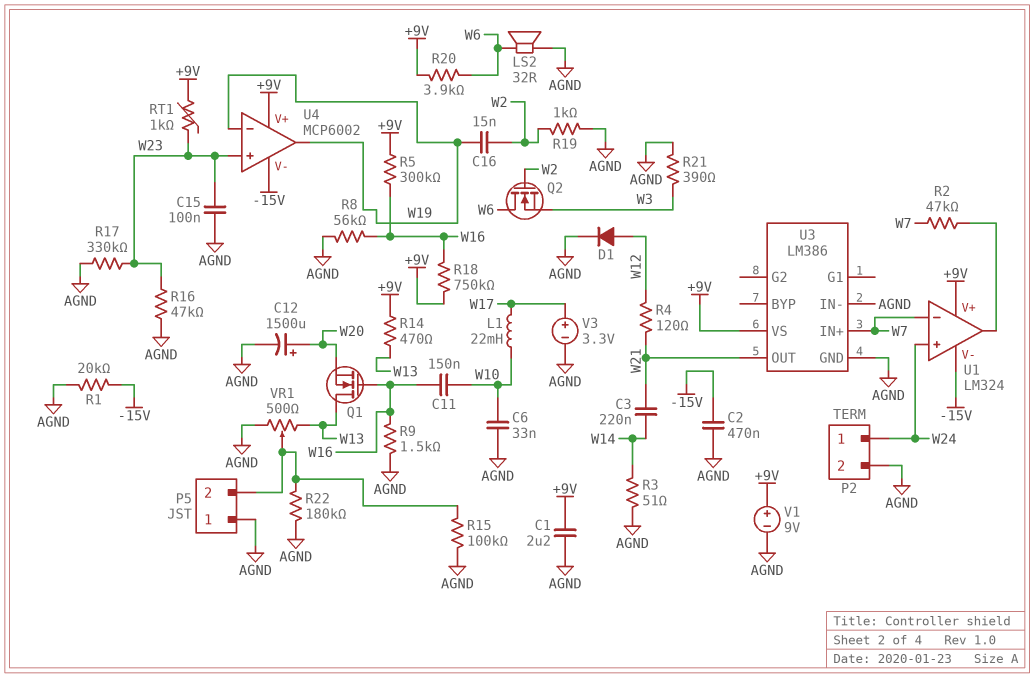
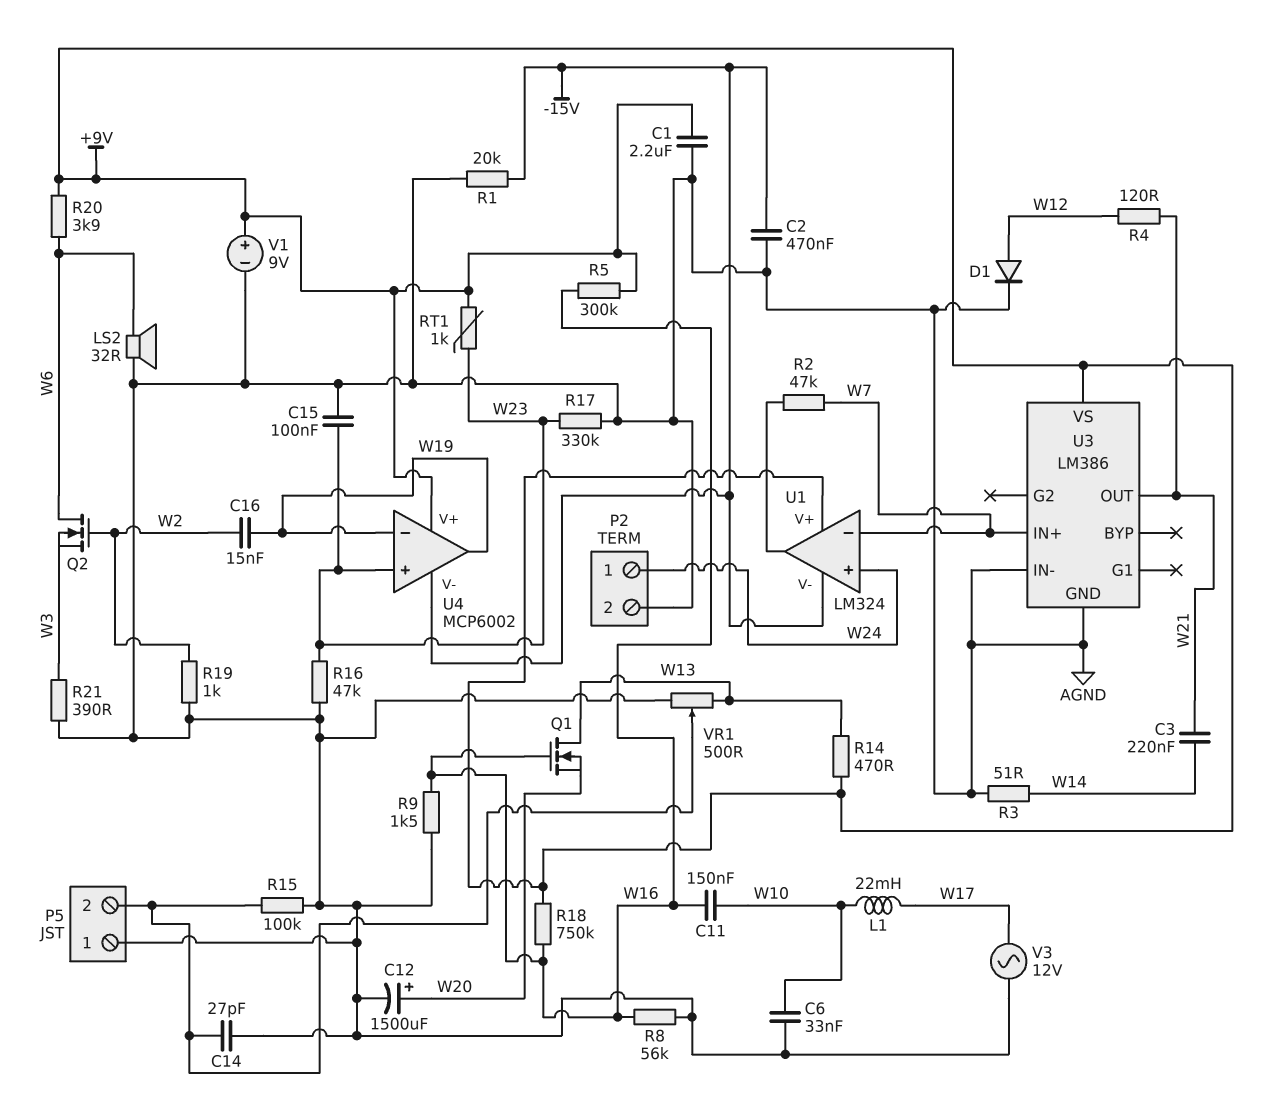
C14: none -> 27pF (AGND, P5/2)
R22: 180k (AGND, P5/2) -> none
V3: 3.3V (plus W17, minus AGND) -> AC 12V (AGND, W17)

